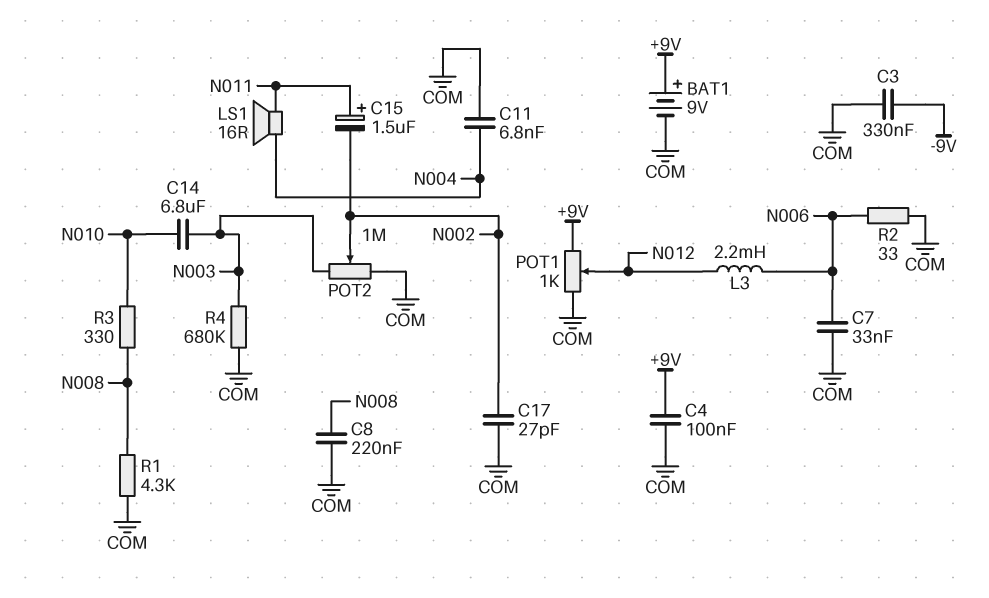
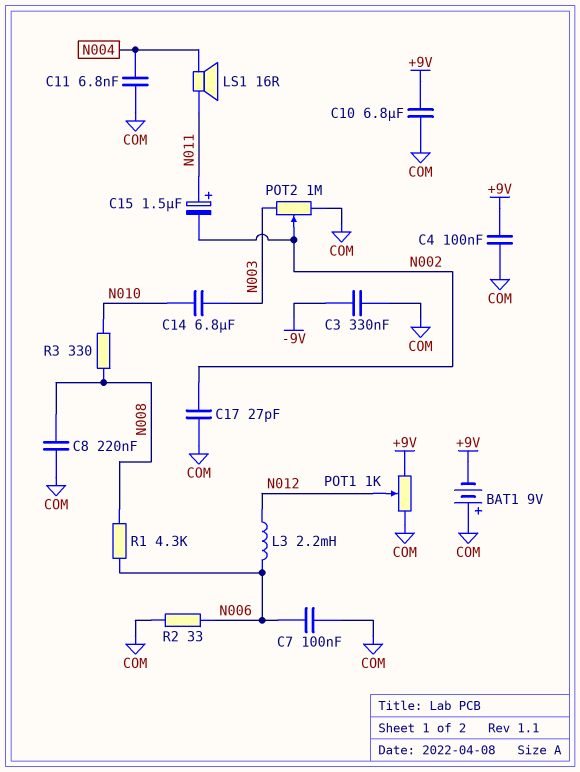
BAT1: 9V (plus +9V, minus COM) -> 9V (plus COM, minus +9V)
C7: 33nF (COM, N006) -> 100nF (COM, N006)
C10: none -> 6.8uF (+9V, COM)
R1: 4.3k (COM, N008) -> 4.3k (N006, N008)
R4: 680k (COM, N003) -> none

